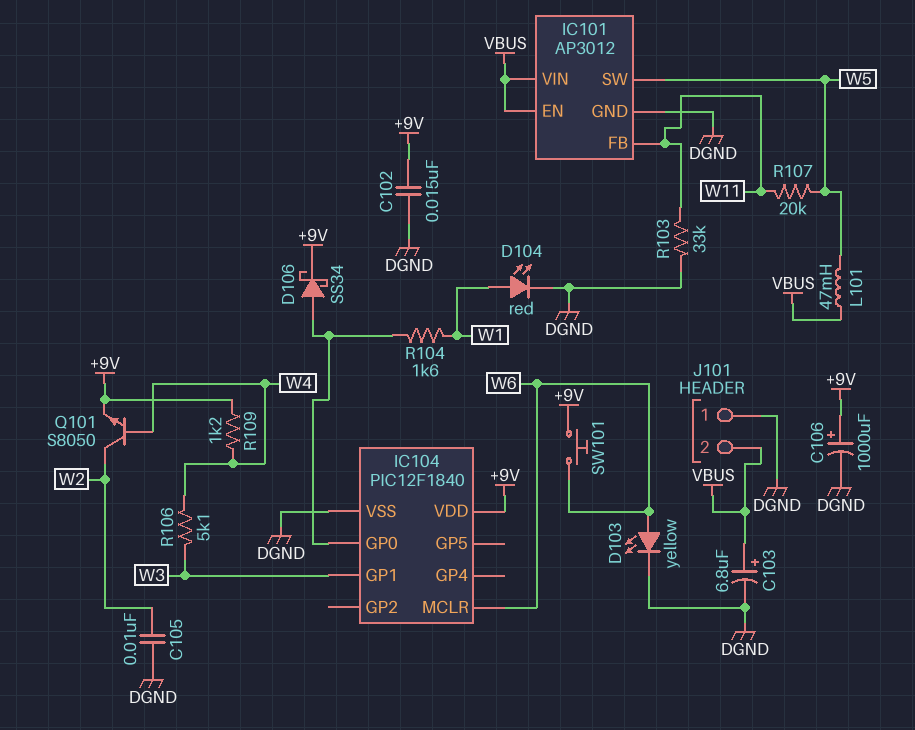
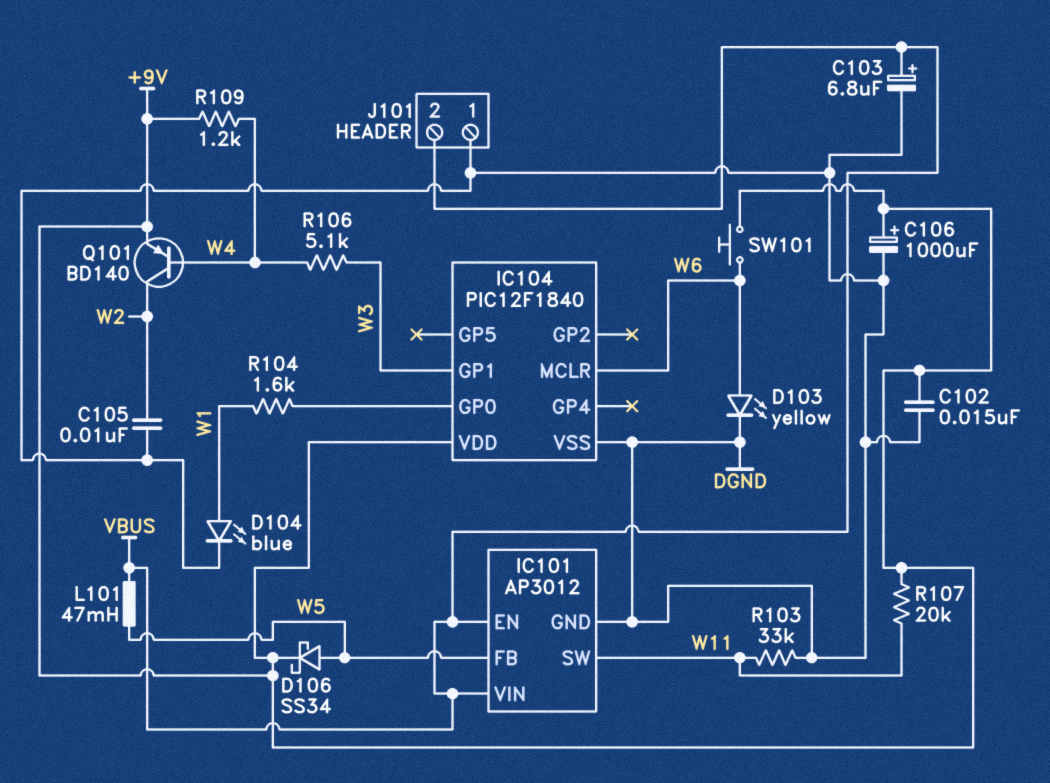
D104: LED red (A W1, K DGND) -> LED blue (A W1, K DGND)
D106: schottky SS34 (A IC104/GP0, K +9V) -> schottky SS34 (A W5, K +9V)
IC101 pin FB: W11 -> W5
IC101 pin SW: W5 -> W11
Q101: NPN S8050 (B W4, C W2, E +9V) -> PNP BD140 (B W4, C W2, E +9V)
R107: 20k (W5, W11) -> 20k (+9V, W11)

